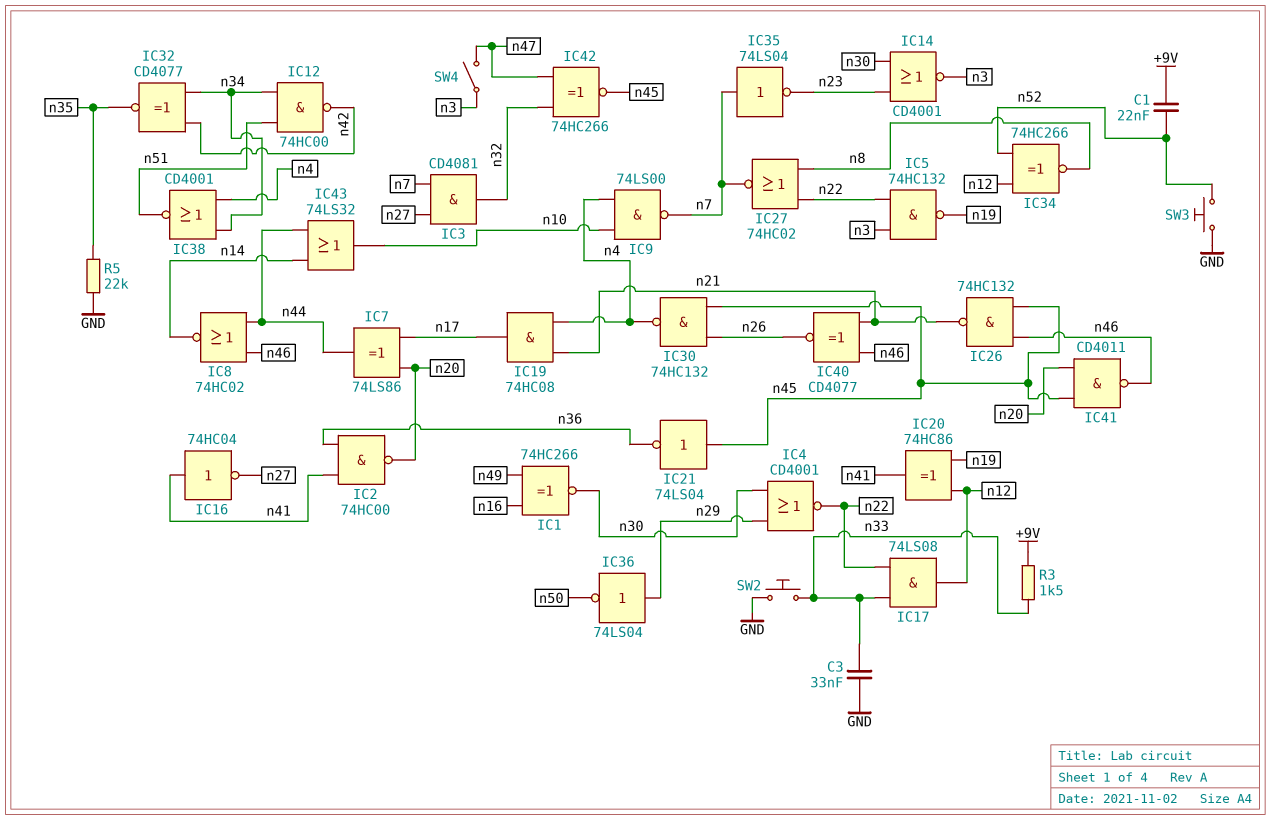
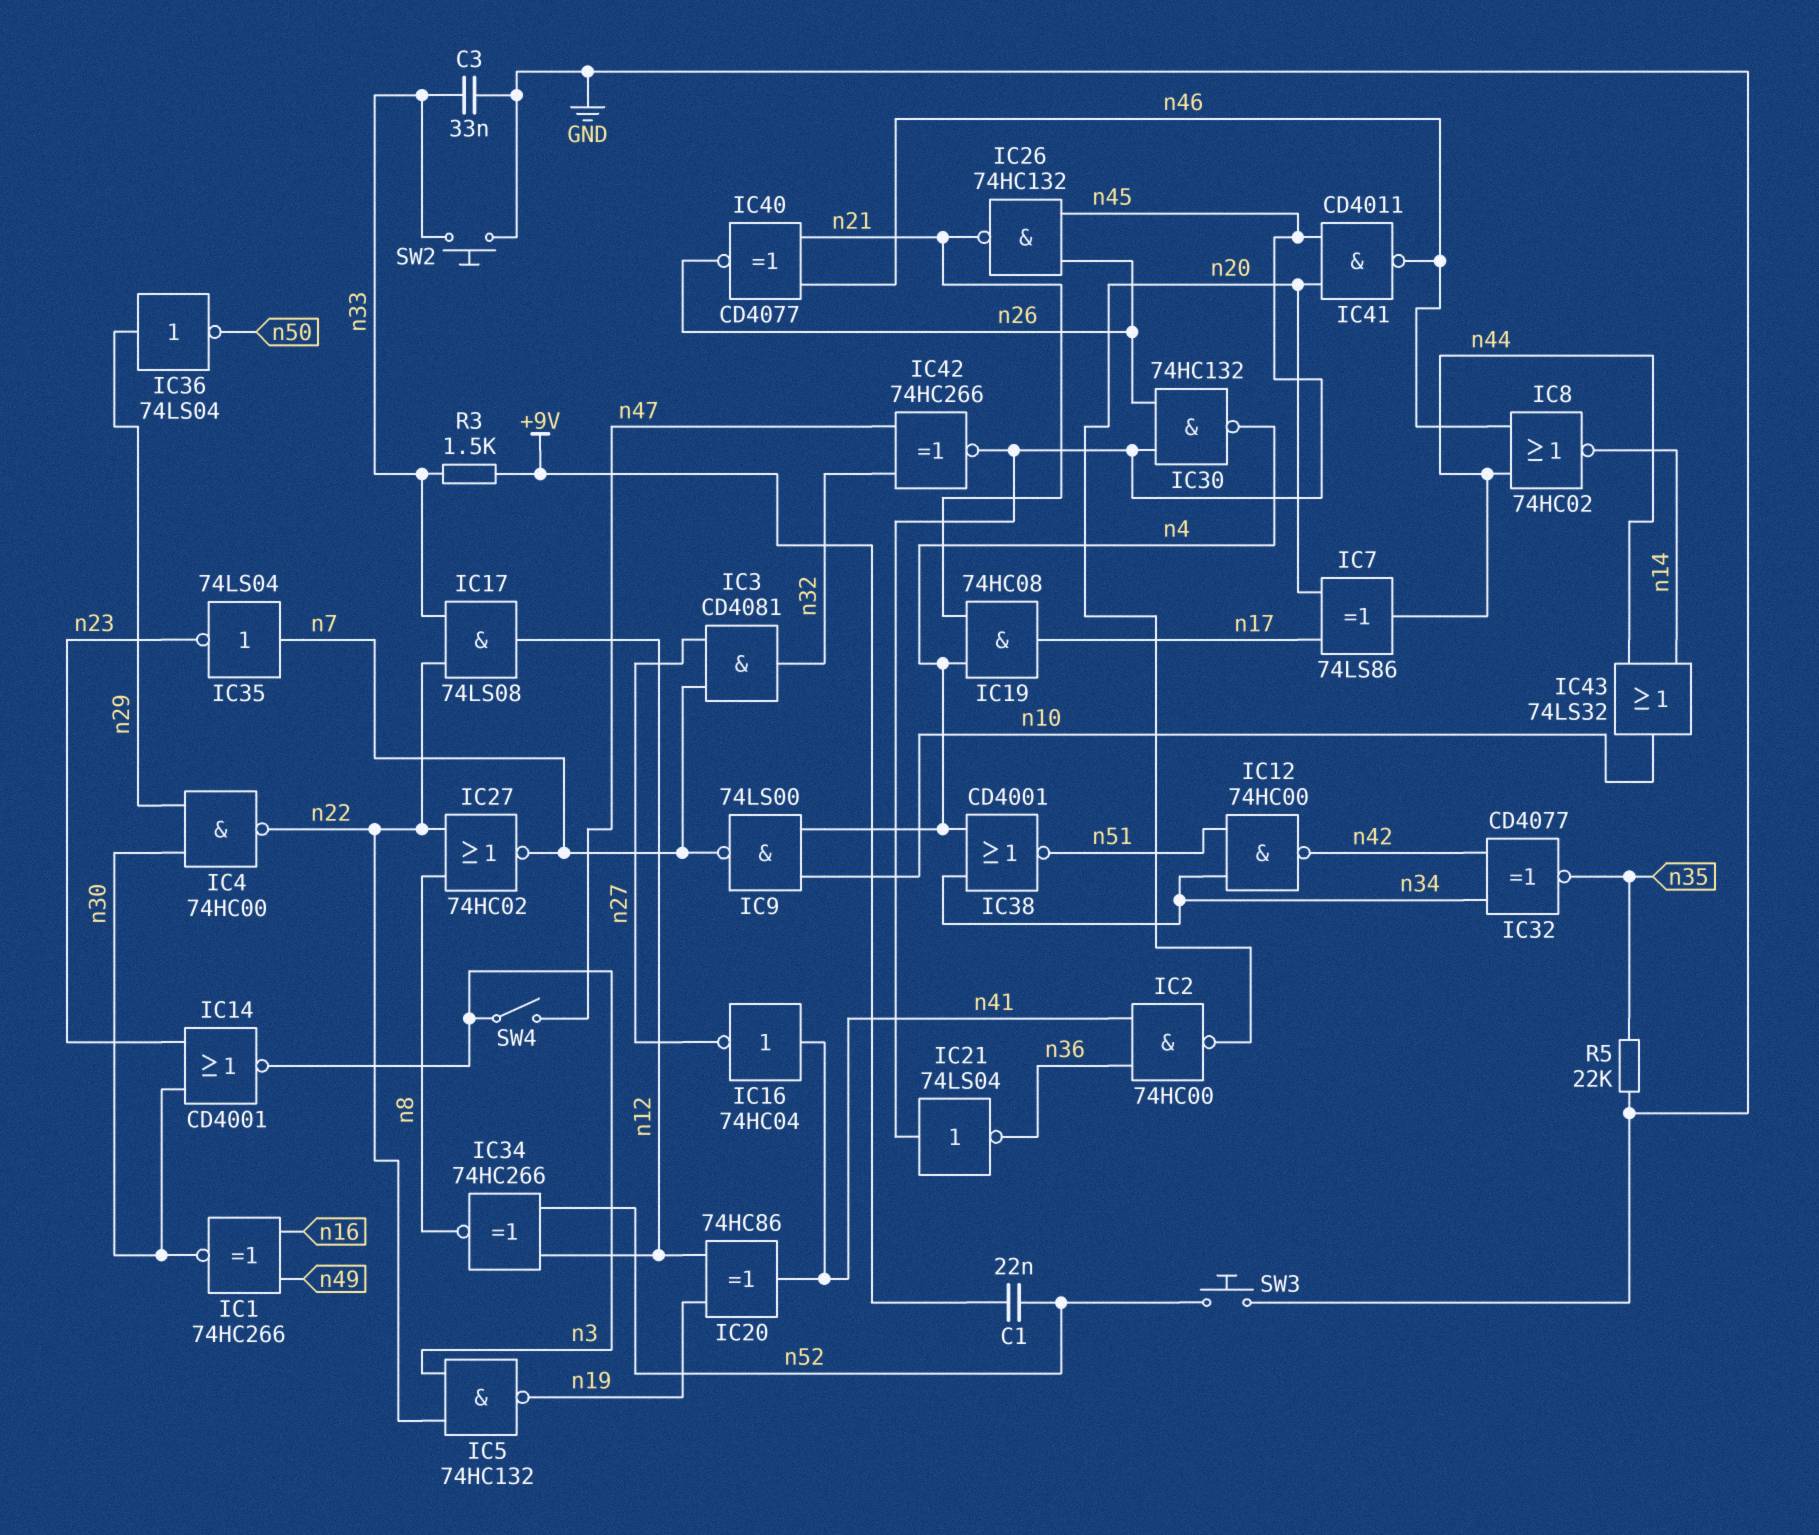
IC4: NOR CD4001 (in n29, in n30, out n22) -> NAND 74HC00 (in n29, in n30, out n22)
IC26: NAND 74HC132 (in n45, in n46, out n21) -> NAND 74HC132 (in n26, in n45, out n21)

